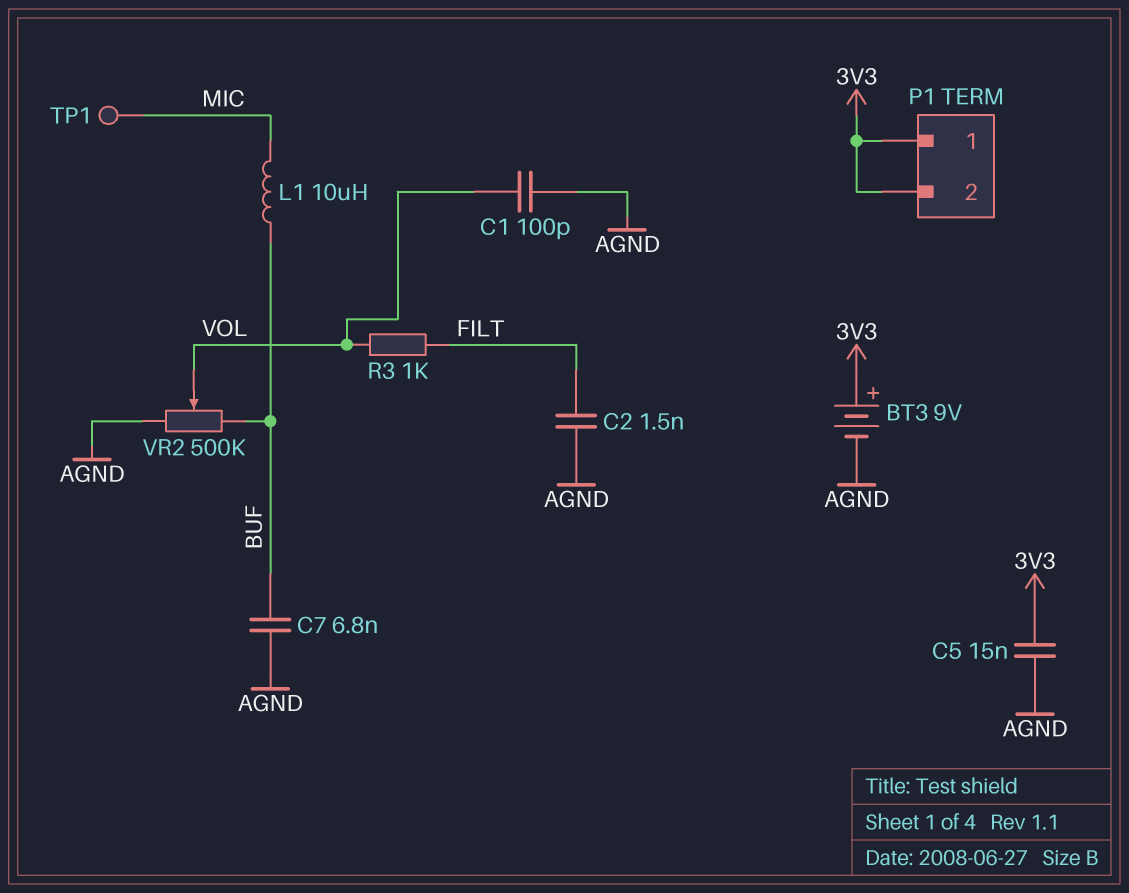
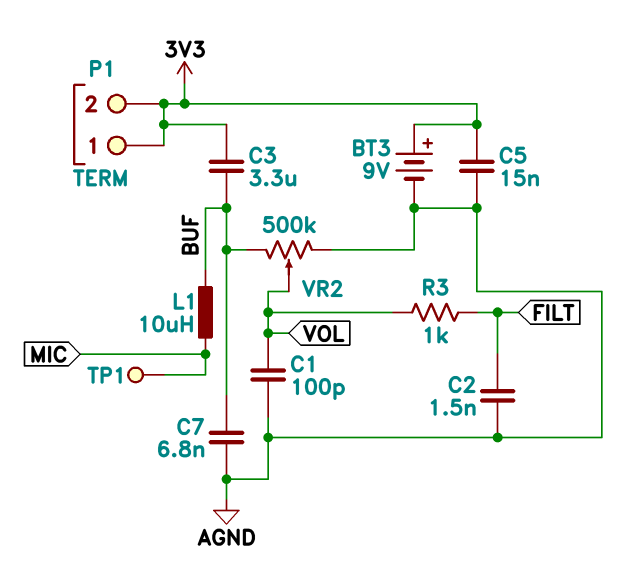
C3: none -> 3.3uF (3V3, BUF)

